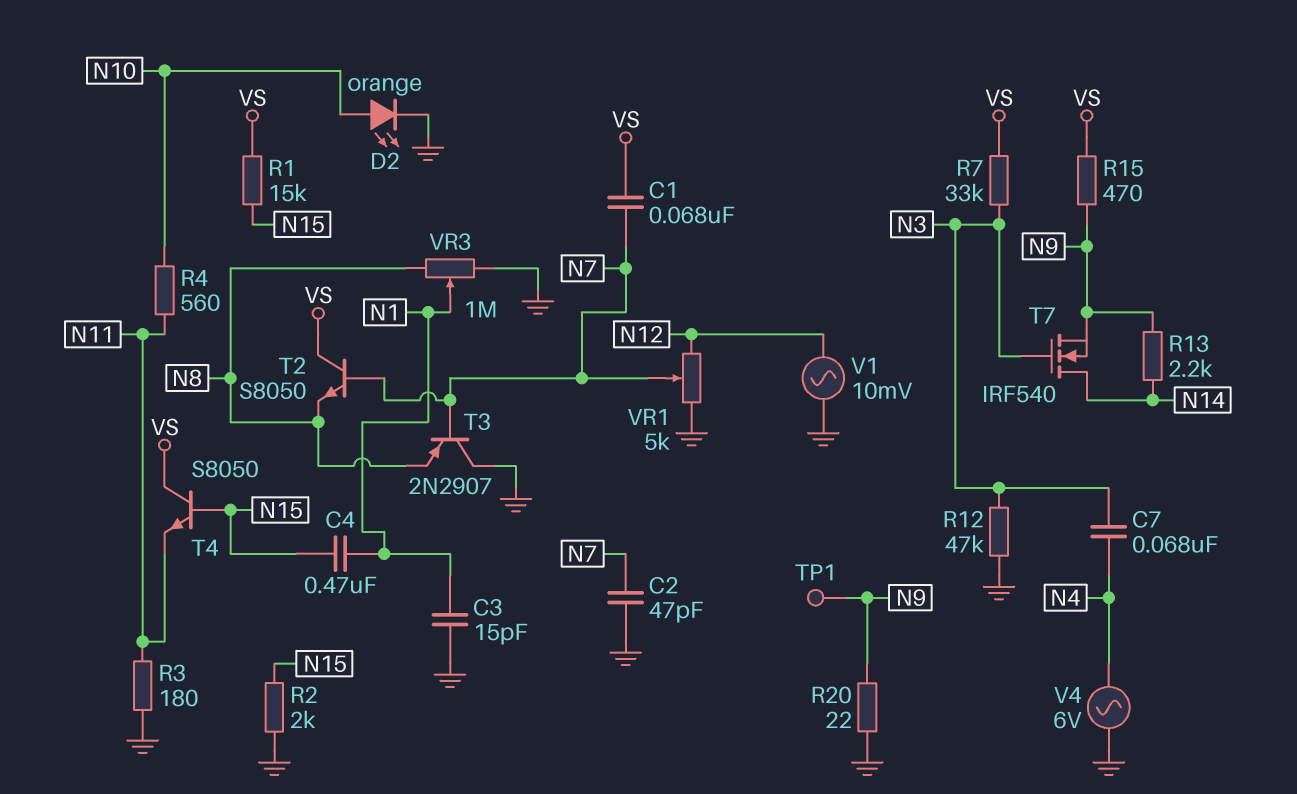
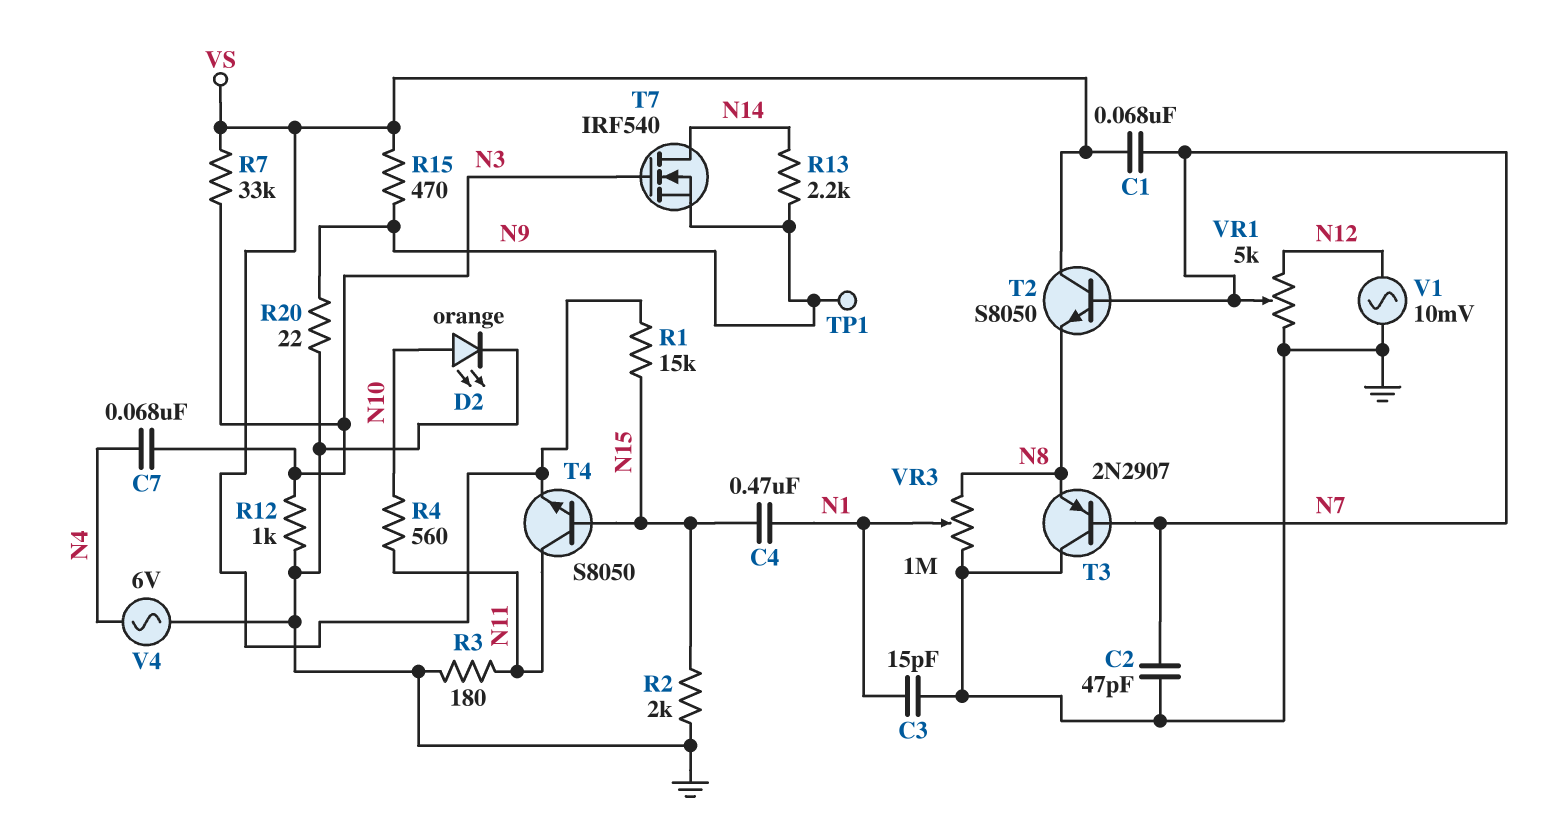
R12: 47k (GND, N3) -> 1k (GND, N3)
T4: NPN S8050 (B N15, C VS, E N11) -> NPN S8050 (B N15, C N11, E VS)

